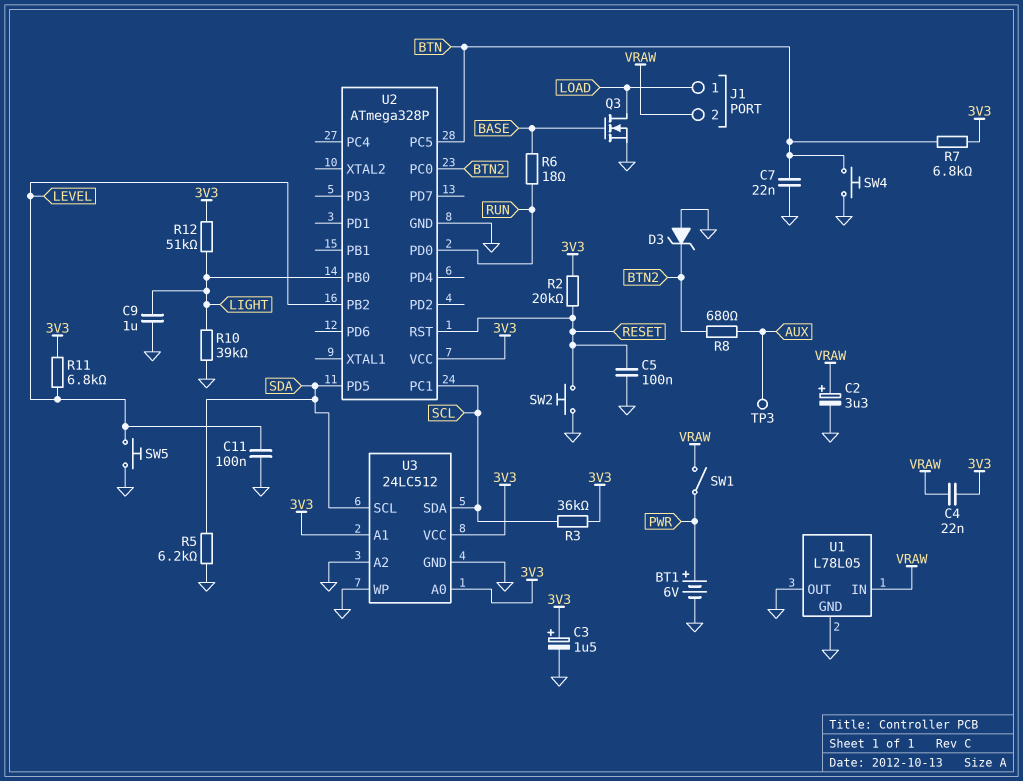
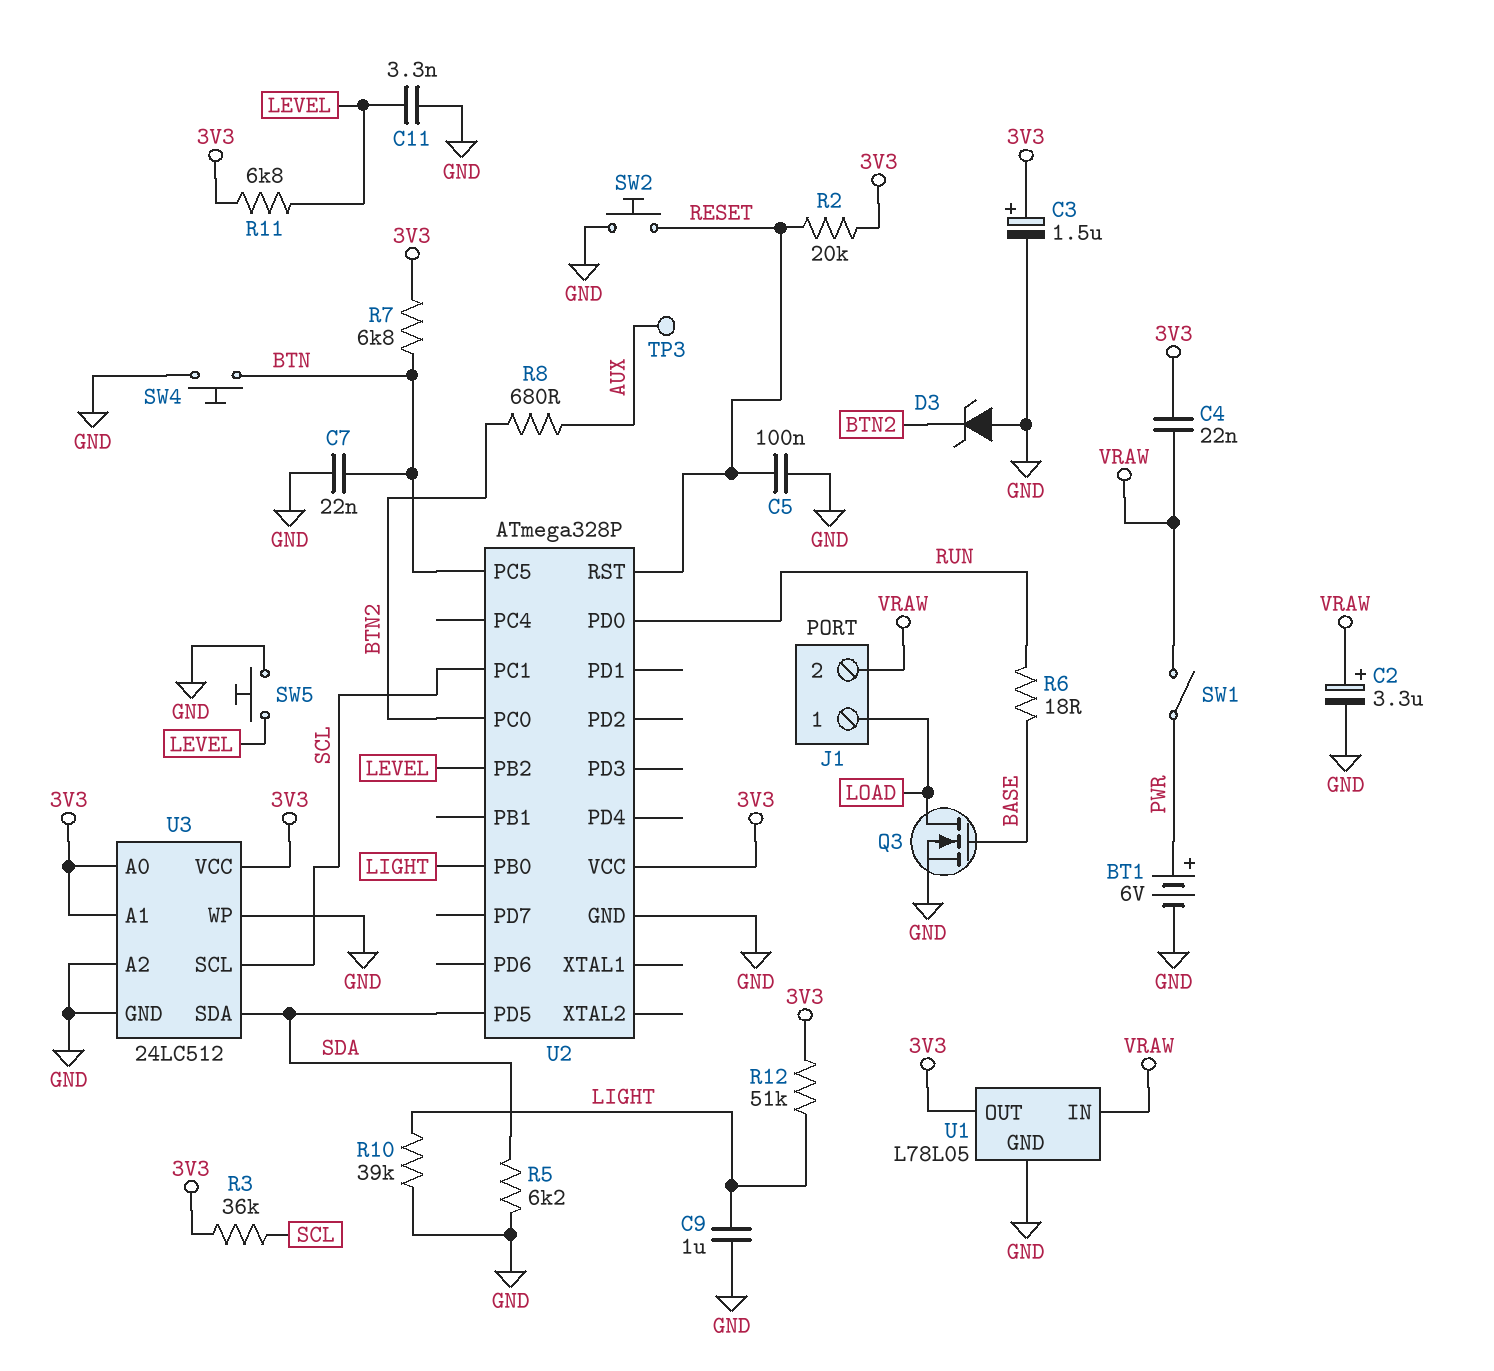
C11: 100nF (GND, LEVEL) -> 3.3nF (GND, LEVEL)
U1 pin OUT: GND -> 3V3
U3 pin SCL: SDA -> SCL
U3 pin SDA: SCL -> SDA

